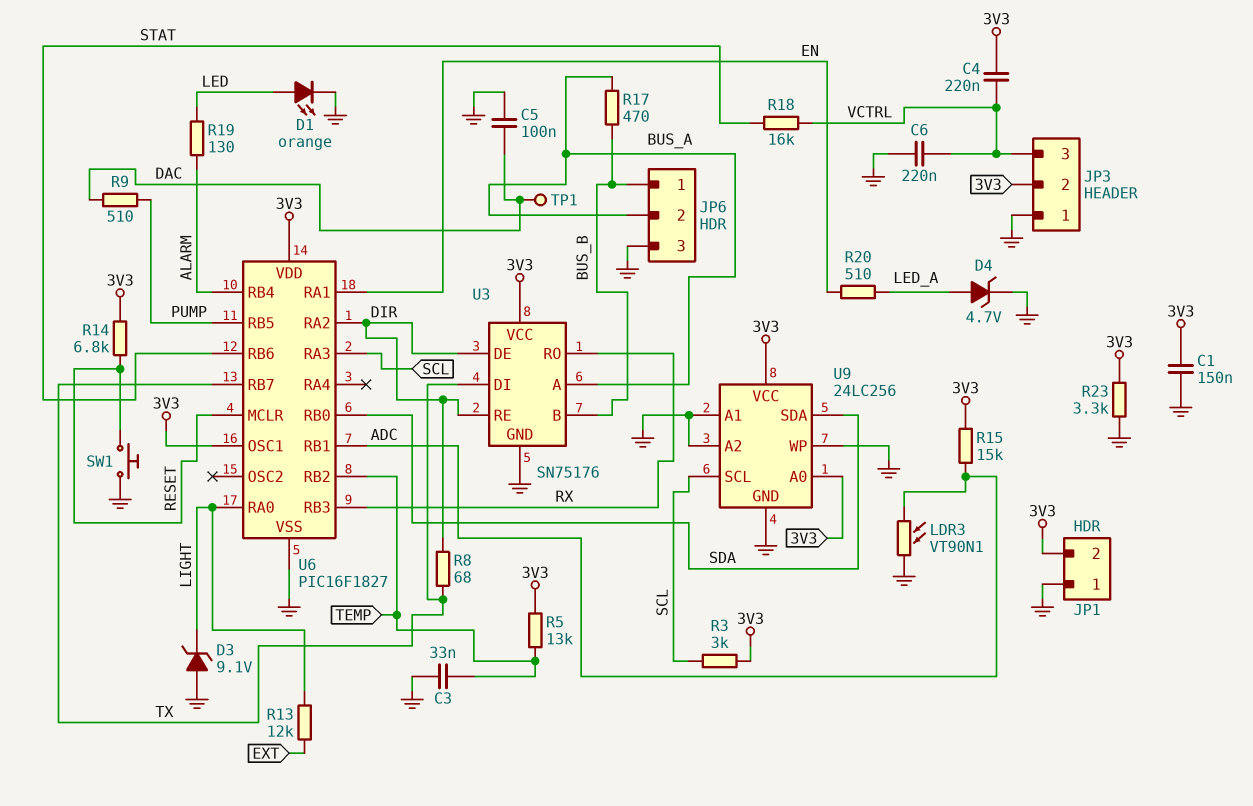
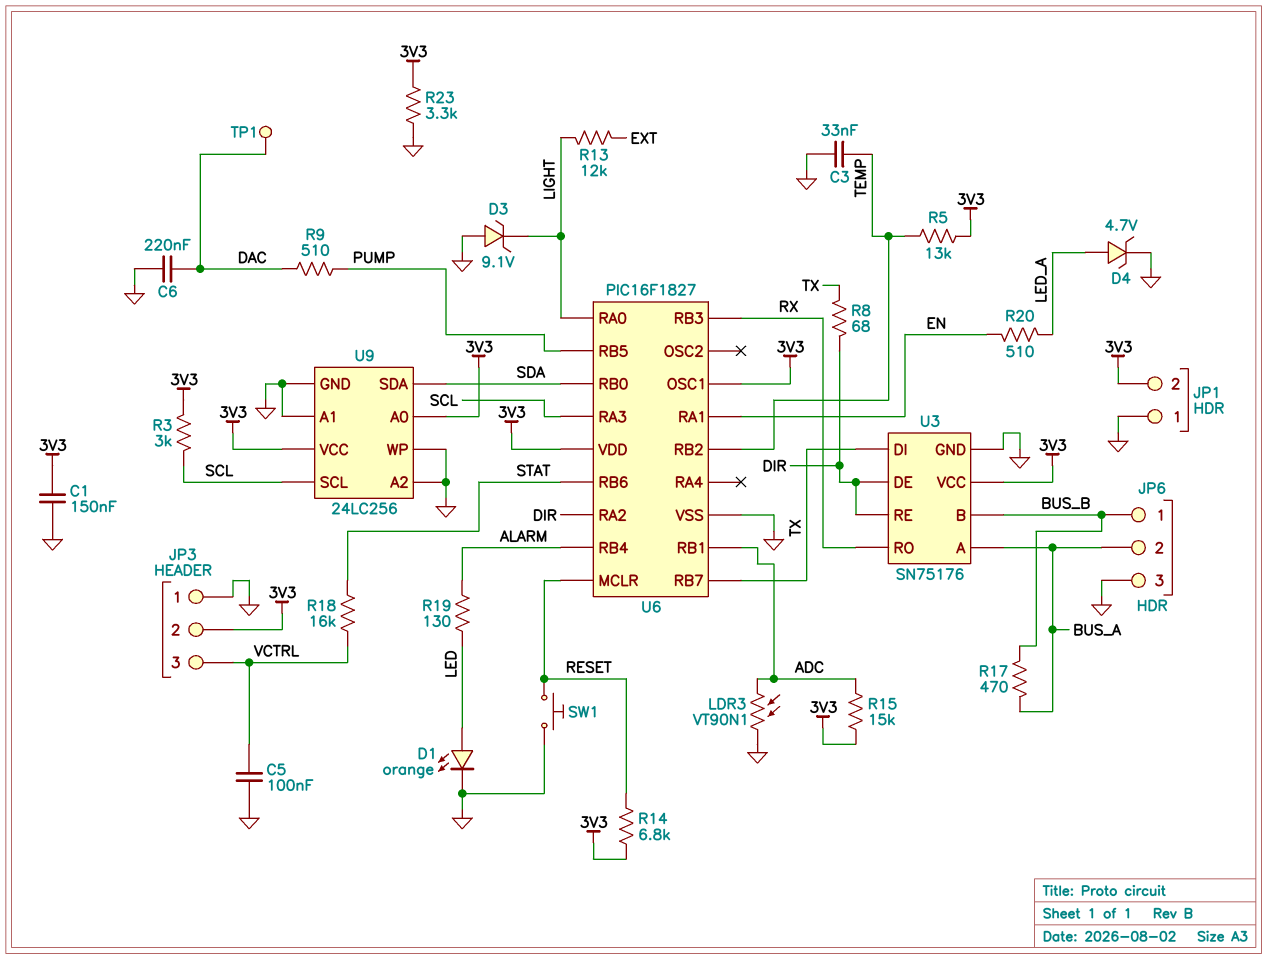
C4: 220nF (3V3, VCTRL) -> none
C5: 100nF (DAC, GND) -> 100nF (GND, VCTRL)
C6: 220nF (GND, VCTRL) -> 220nF (DAC, GND)

